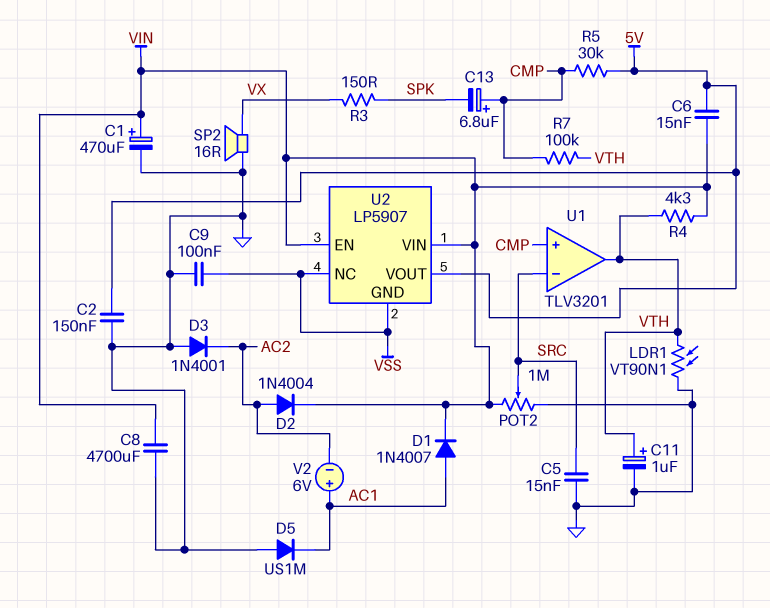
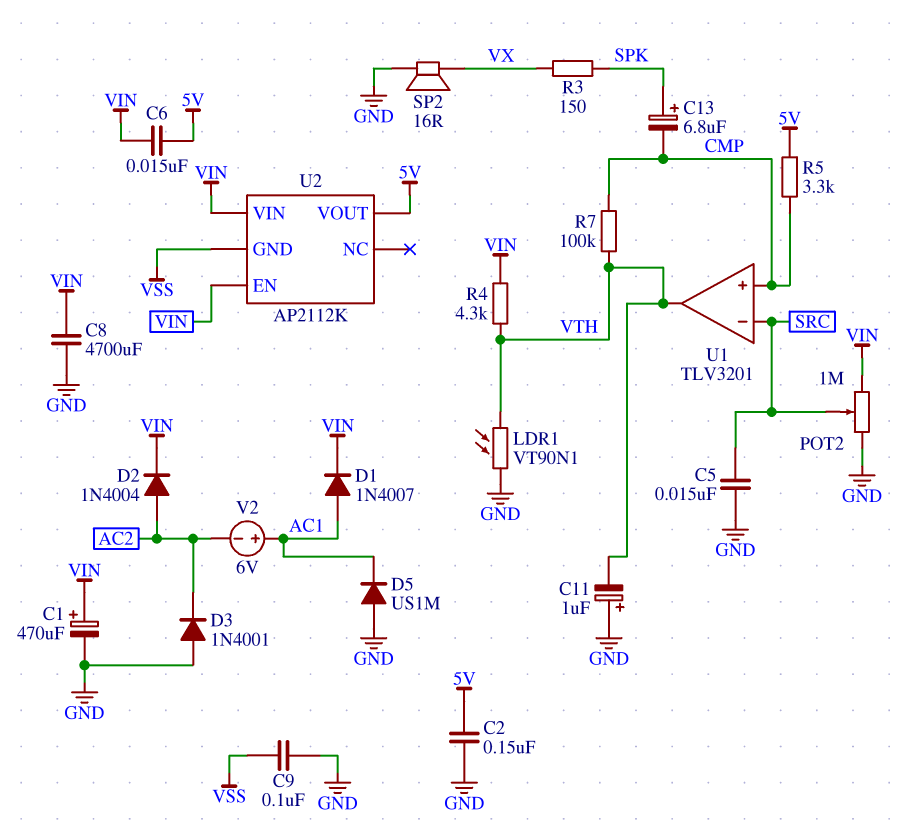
C11: 1uF (plus VTH, minus GND) -> 1uF (plus GND, minus VTH)
C13: 6.8uF (plus CMP, minus SPK) -> 6.8uF (plus SPK, minus CMP)
R5: 30k (5V, CMP) -> 3.3k (5V, CMP)
U2: LP5907 -> AP2112K
U2 pin NC: VSS -> none

